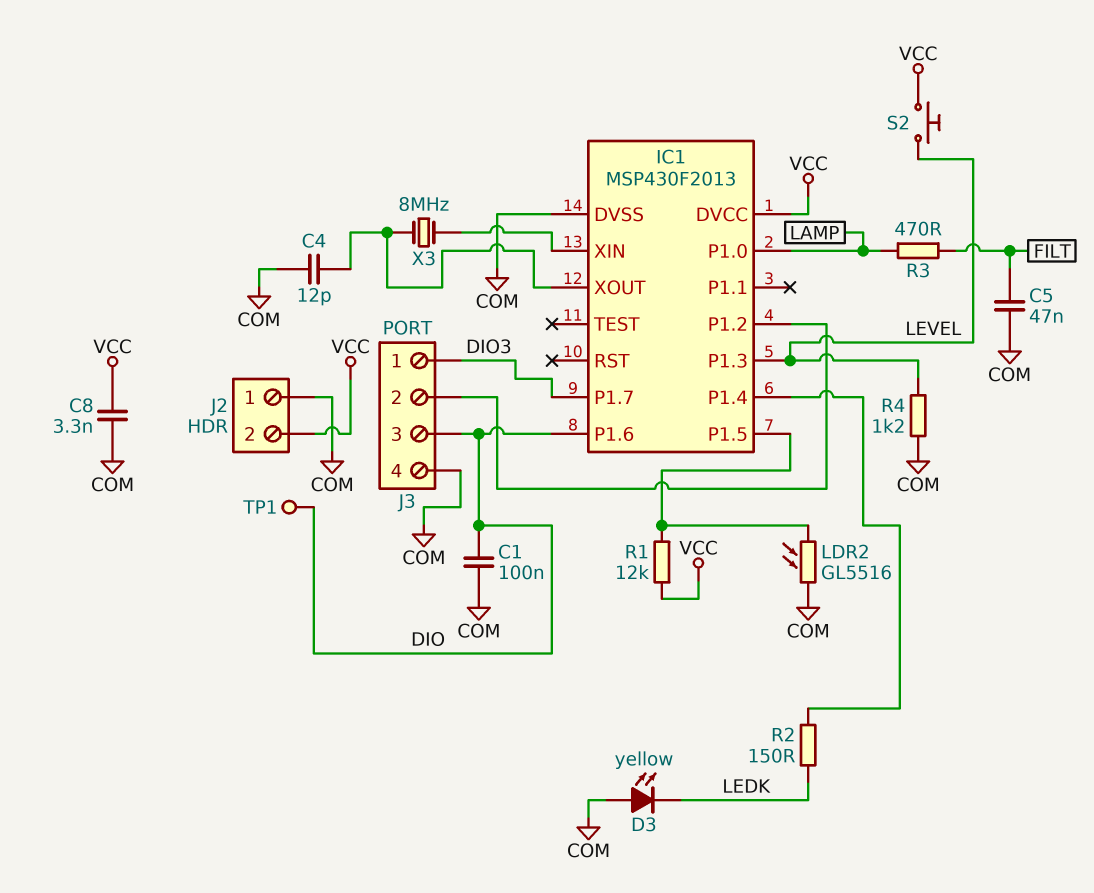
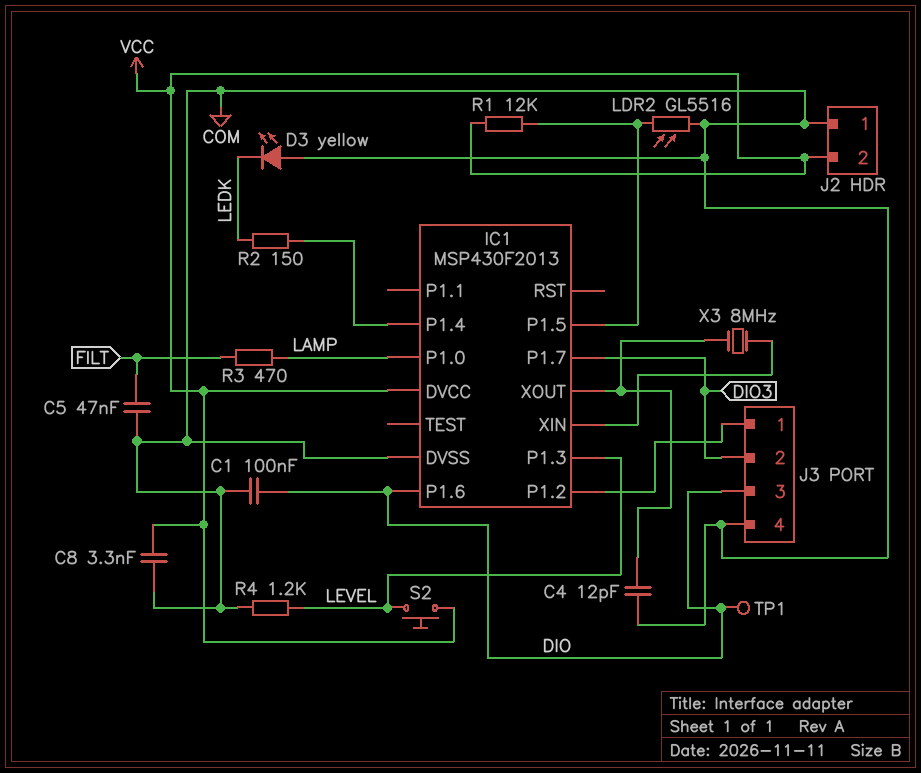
J3 pin 1: DIO3 -> IC1/P1.2
J3 pin 2: IC1/P1.2 -> DIO3

